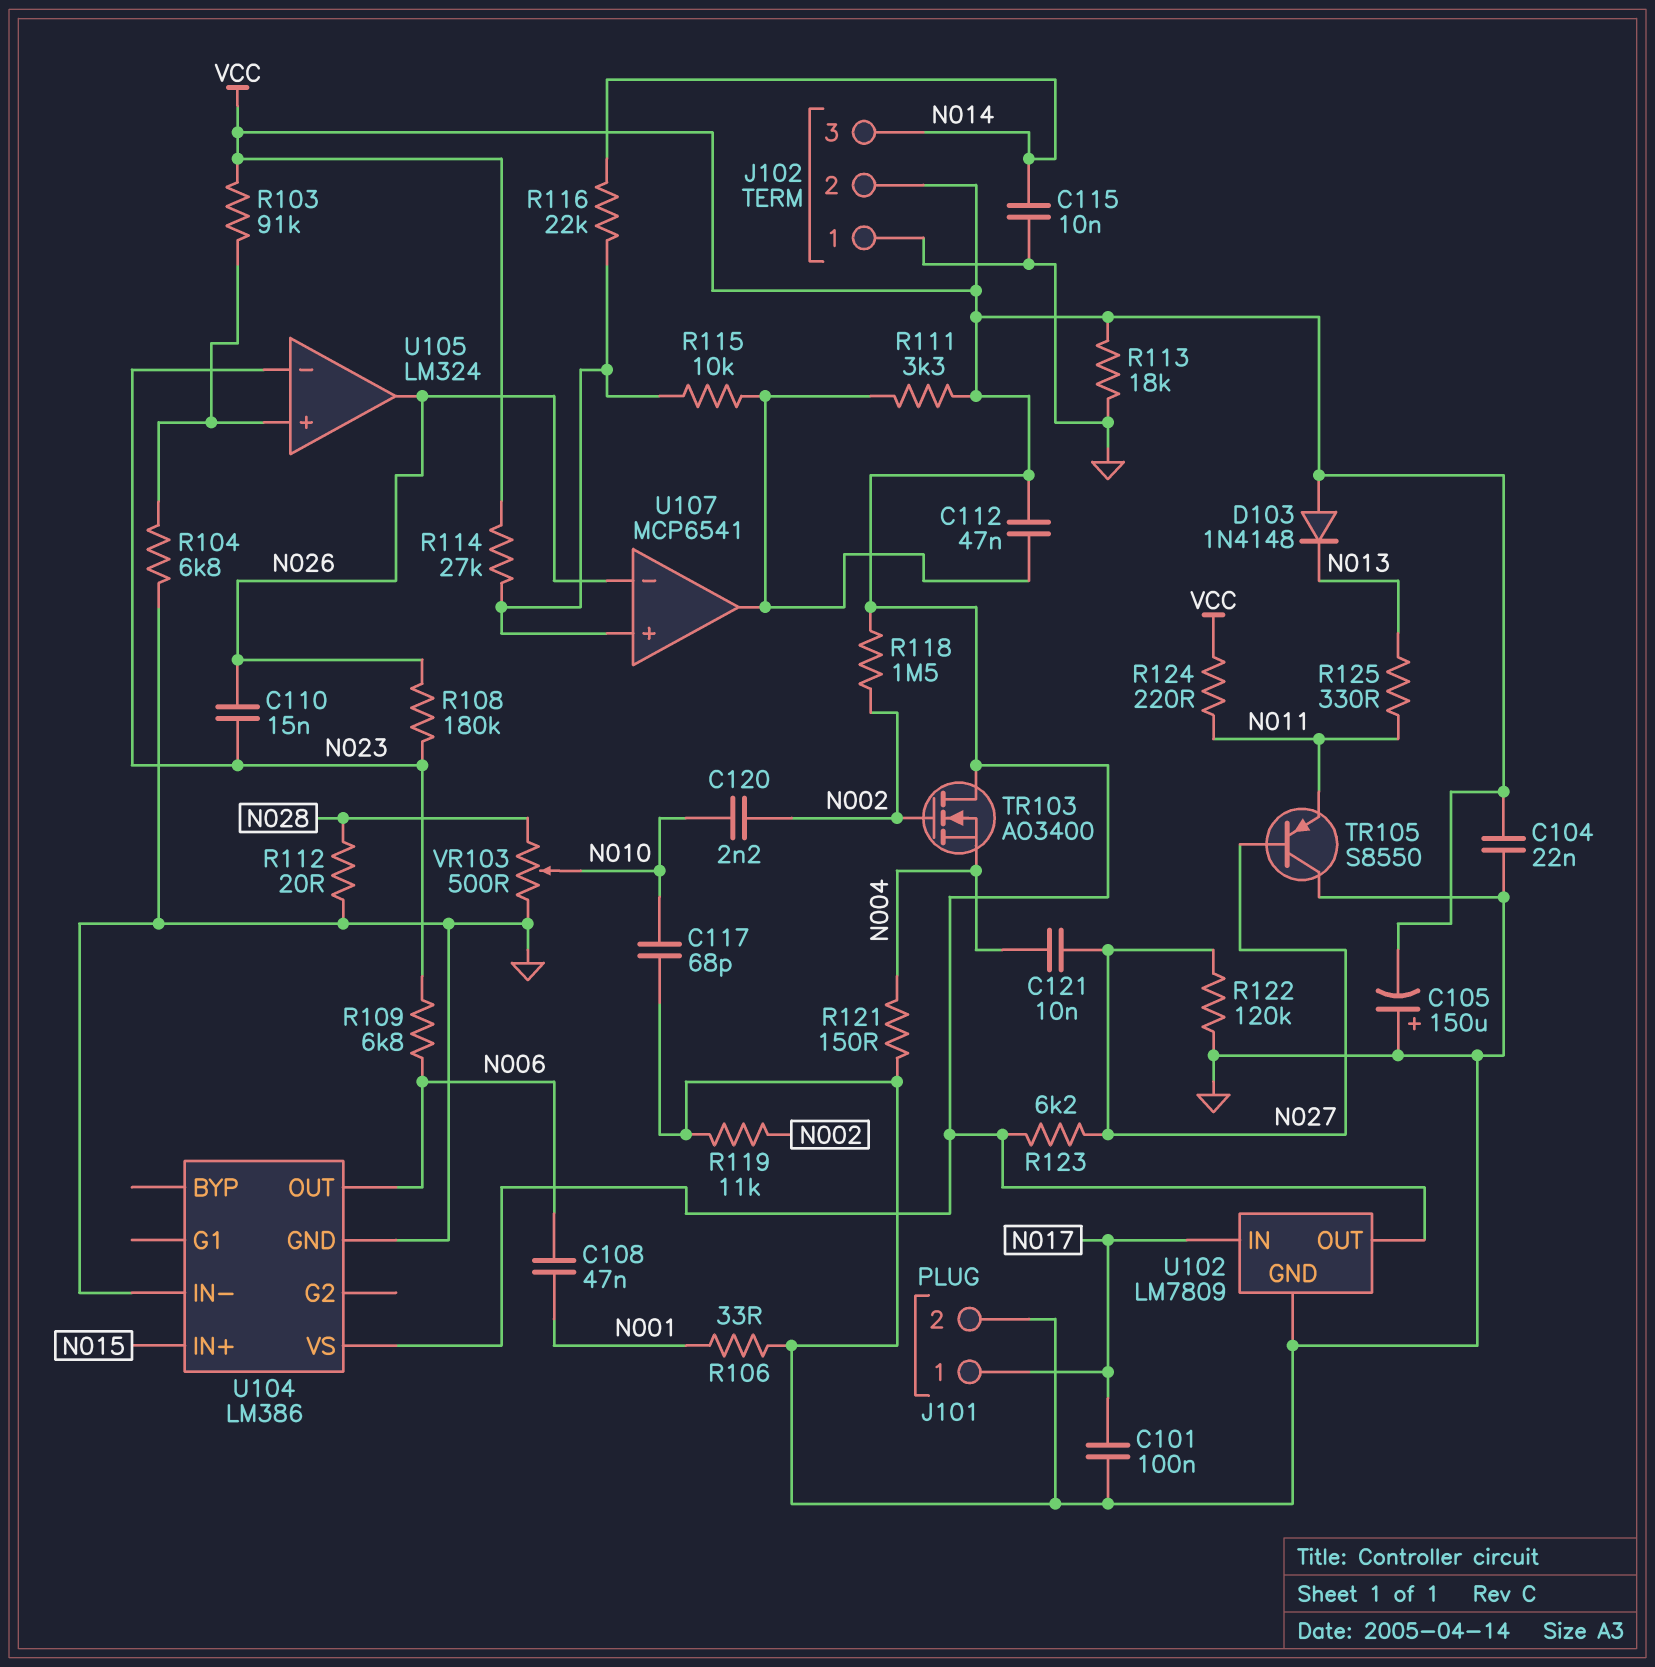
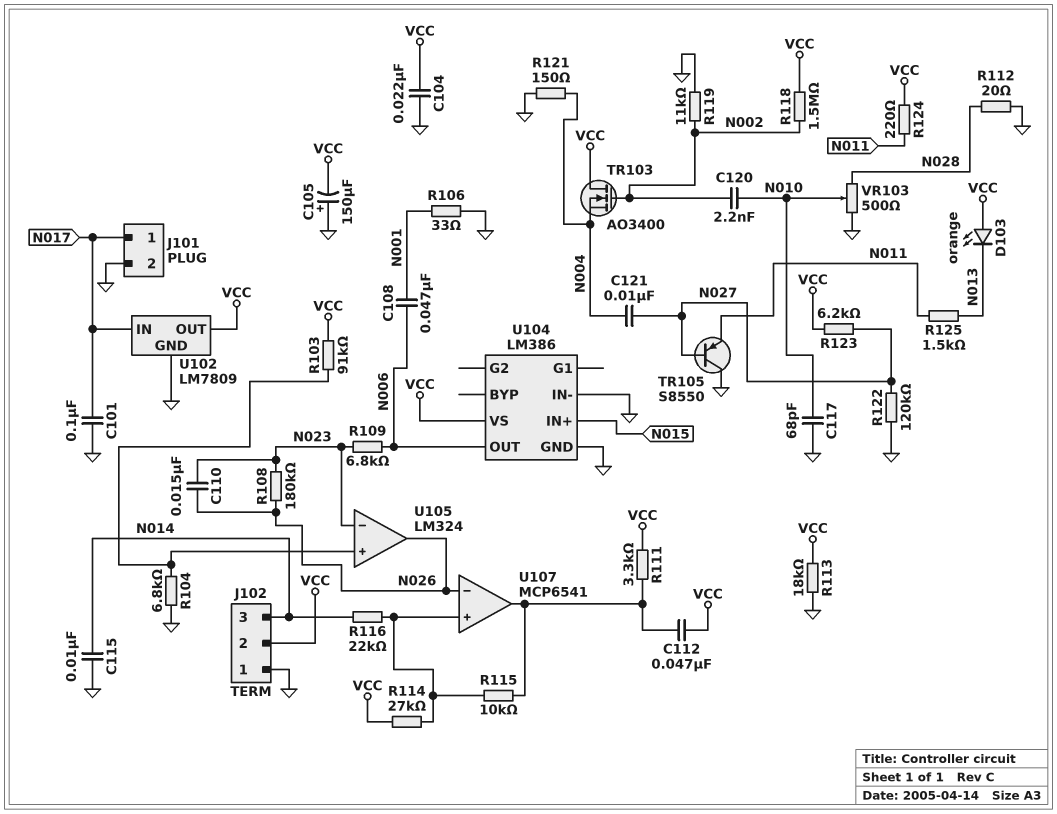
D103: diode 1N4148 (A VCC, K N013) -> LED orange (A VCC, K N013)
R125: 330 (N011, N013) -> 1.5k (N011, N013)

